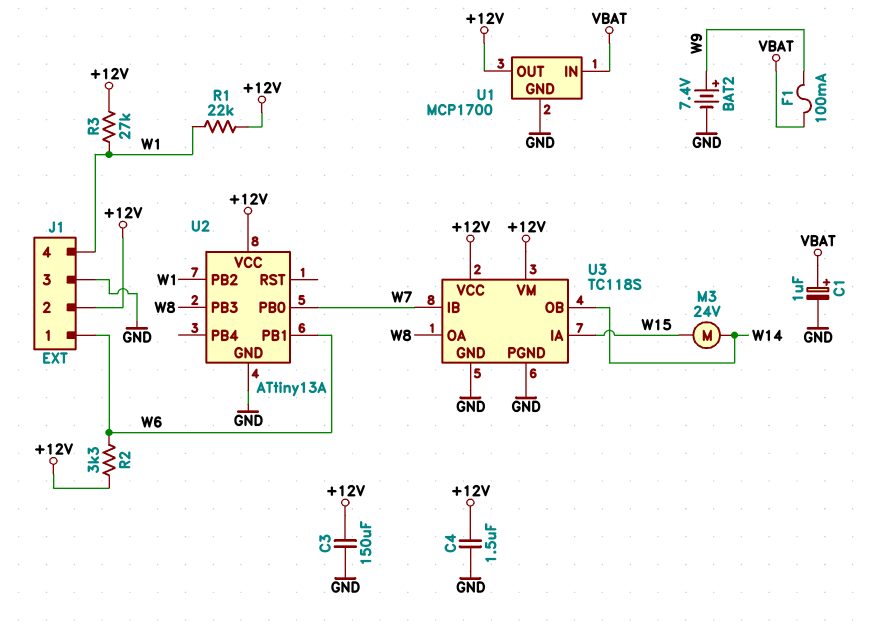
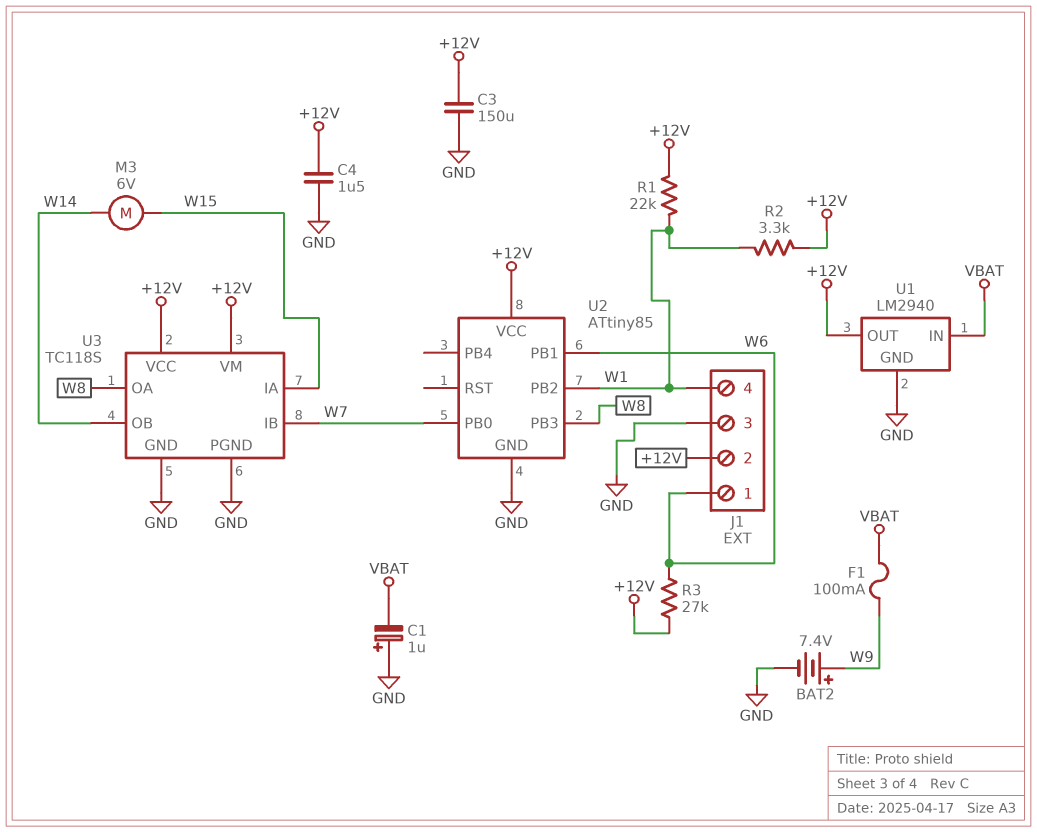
C1: 1uF (plus VBAT, minus GND) -> 1uF (plus GND, minus VBAT)
M3: motor 24V (W14, W15) -> motor 6V (W14, W15)
R2: 3.3k (+12V, W6) -> 3.3k (+12V, W1)
R3: 27k (+12V, W1) -> 27k (+12V, W6)
U1: MCP1700 -> LM2940
U2: ATtiny13A -> ATtiny85

